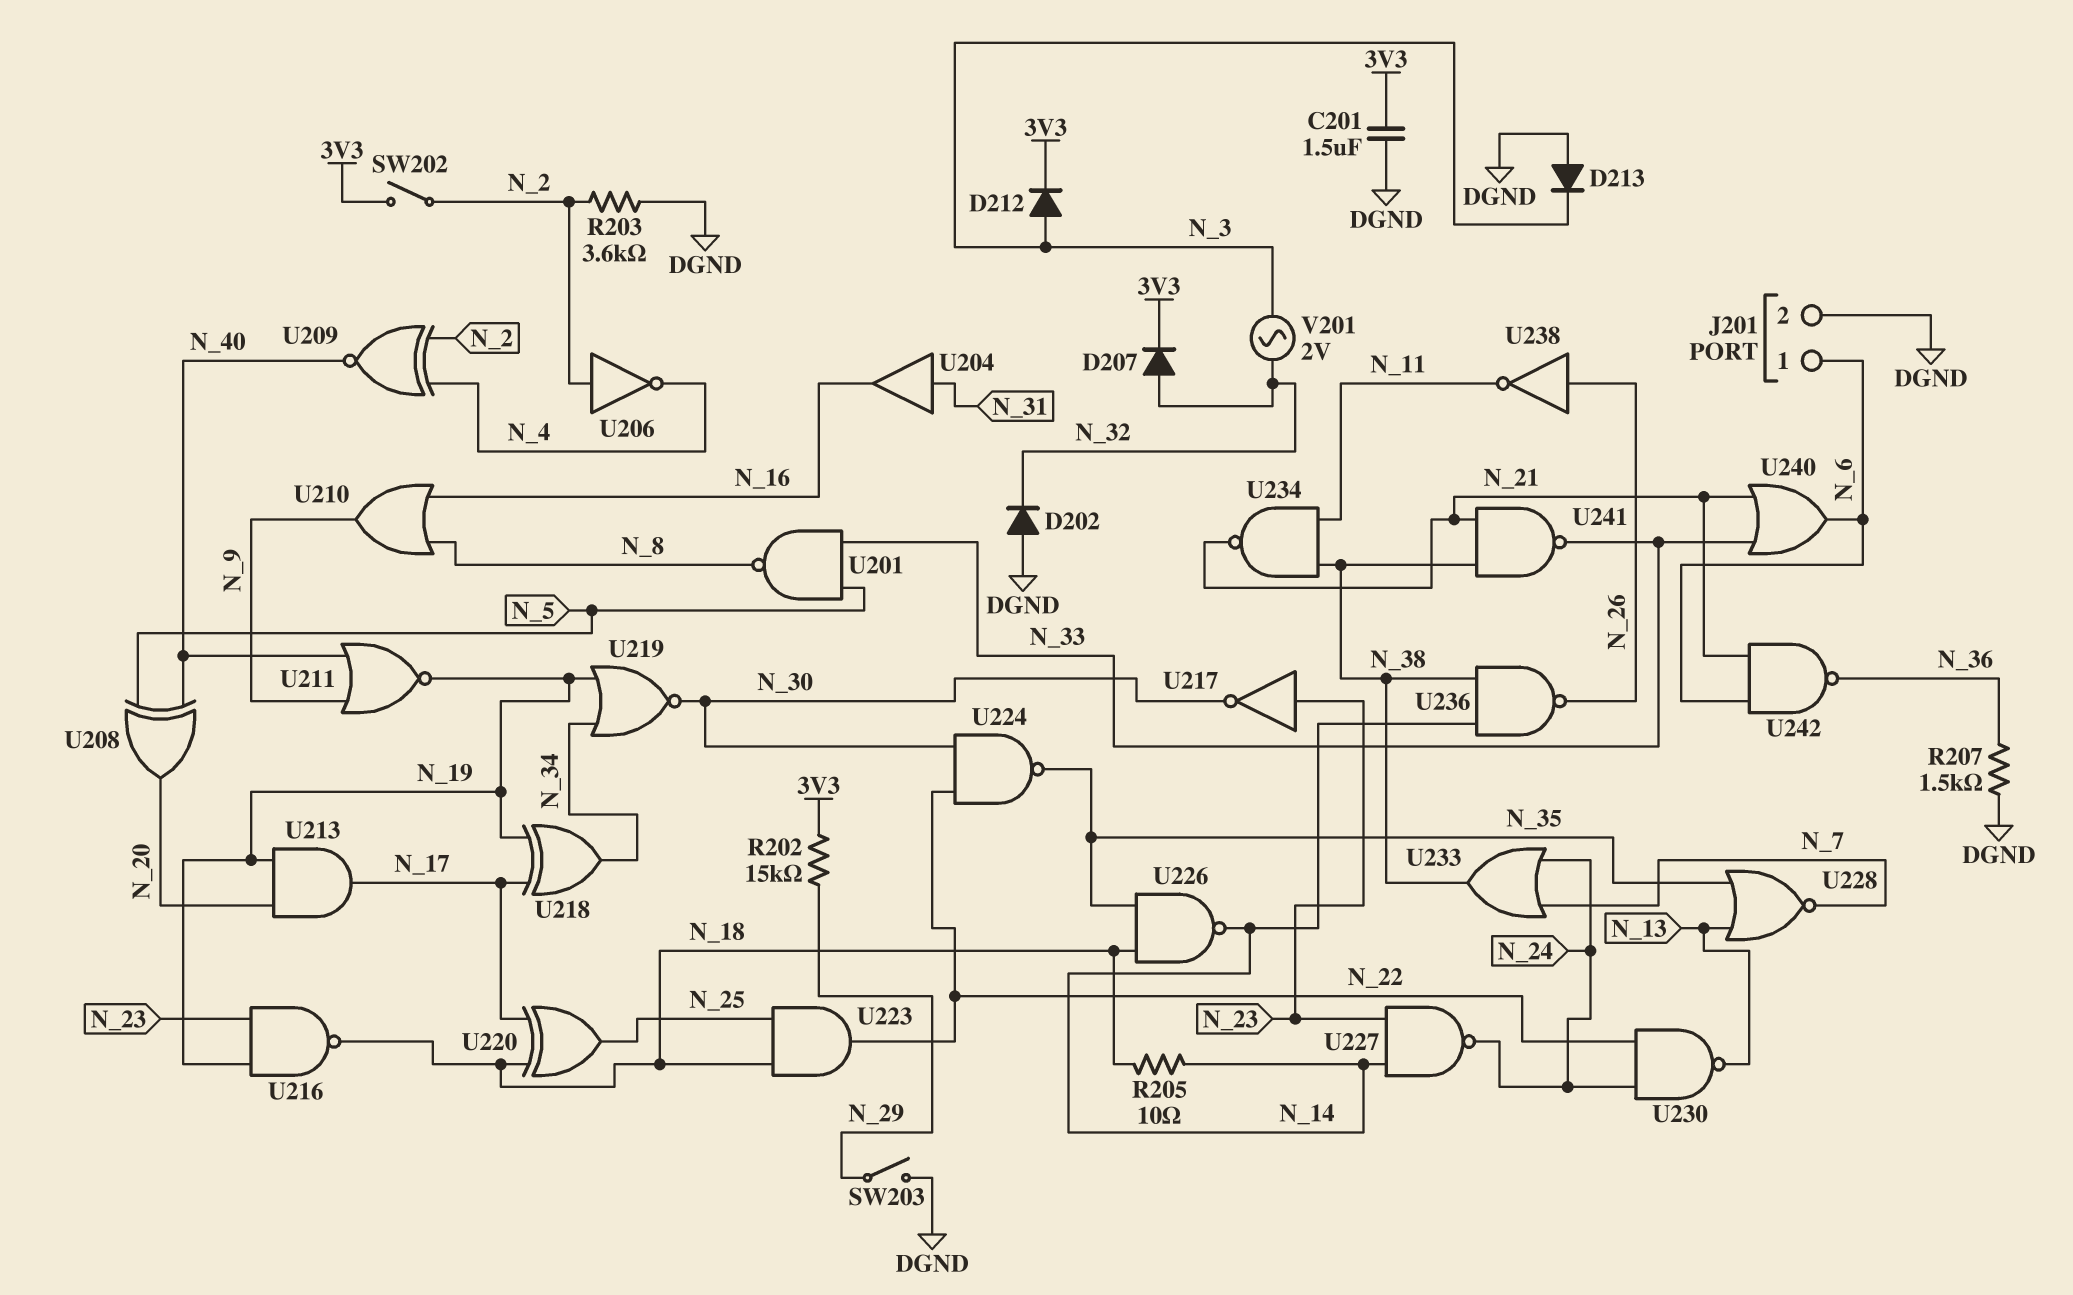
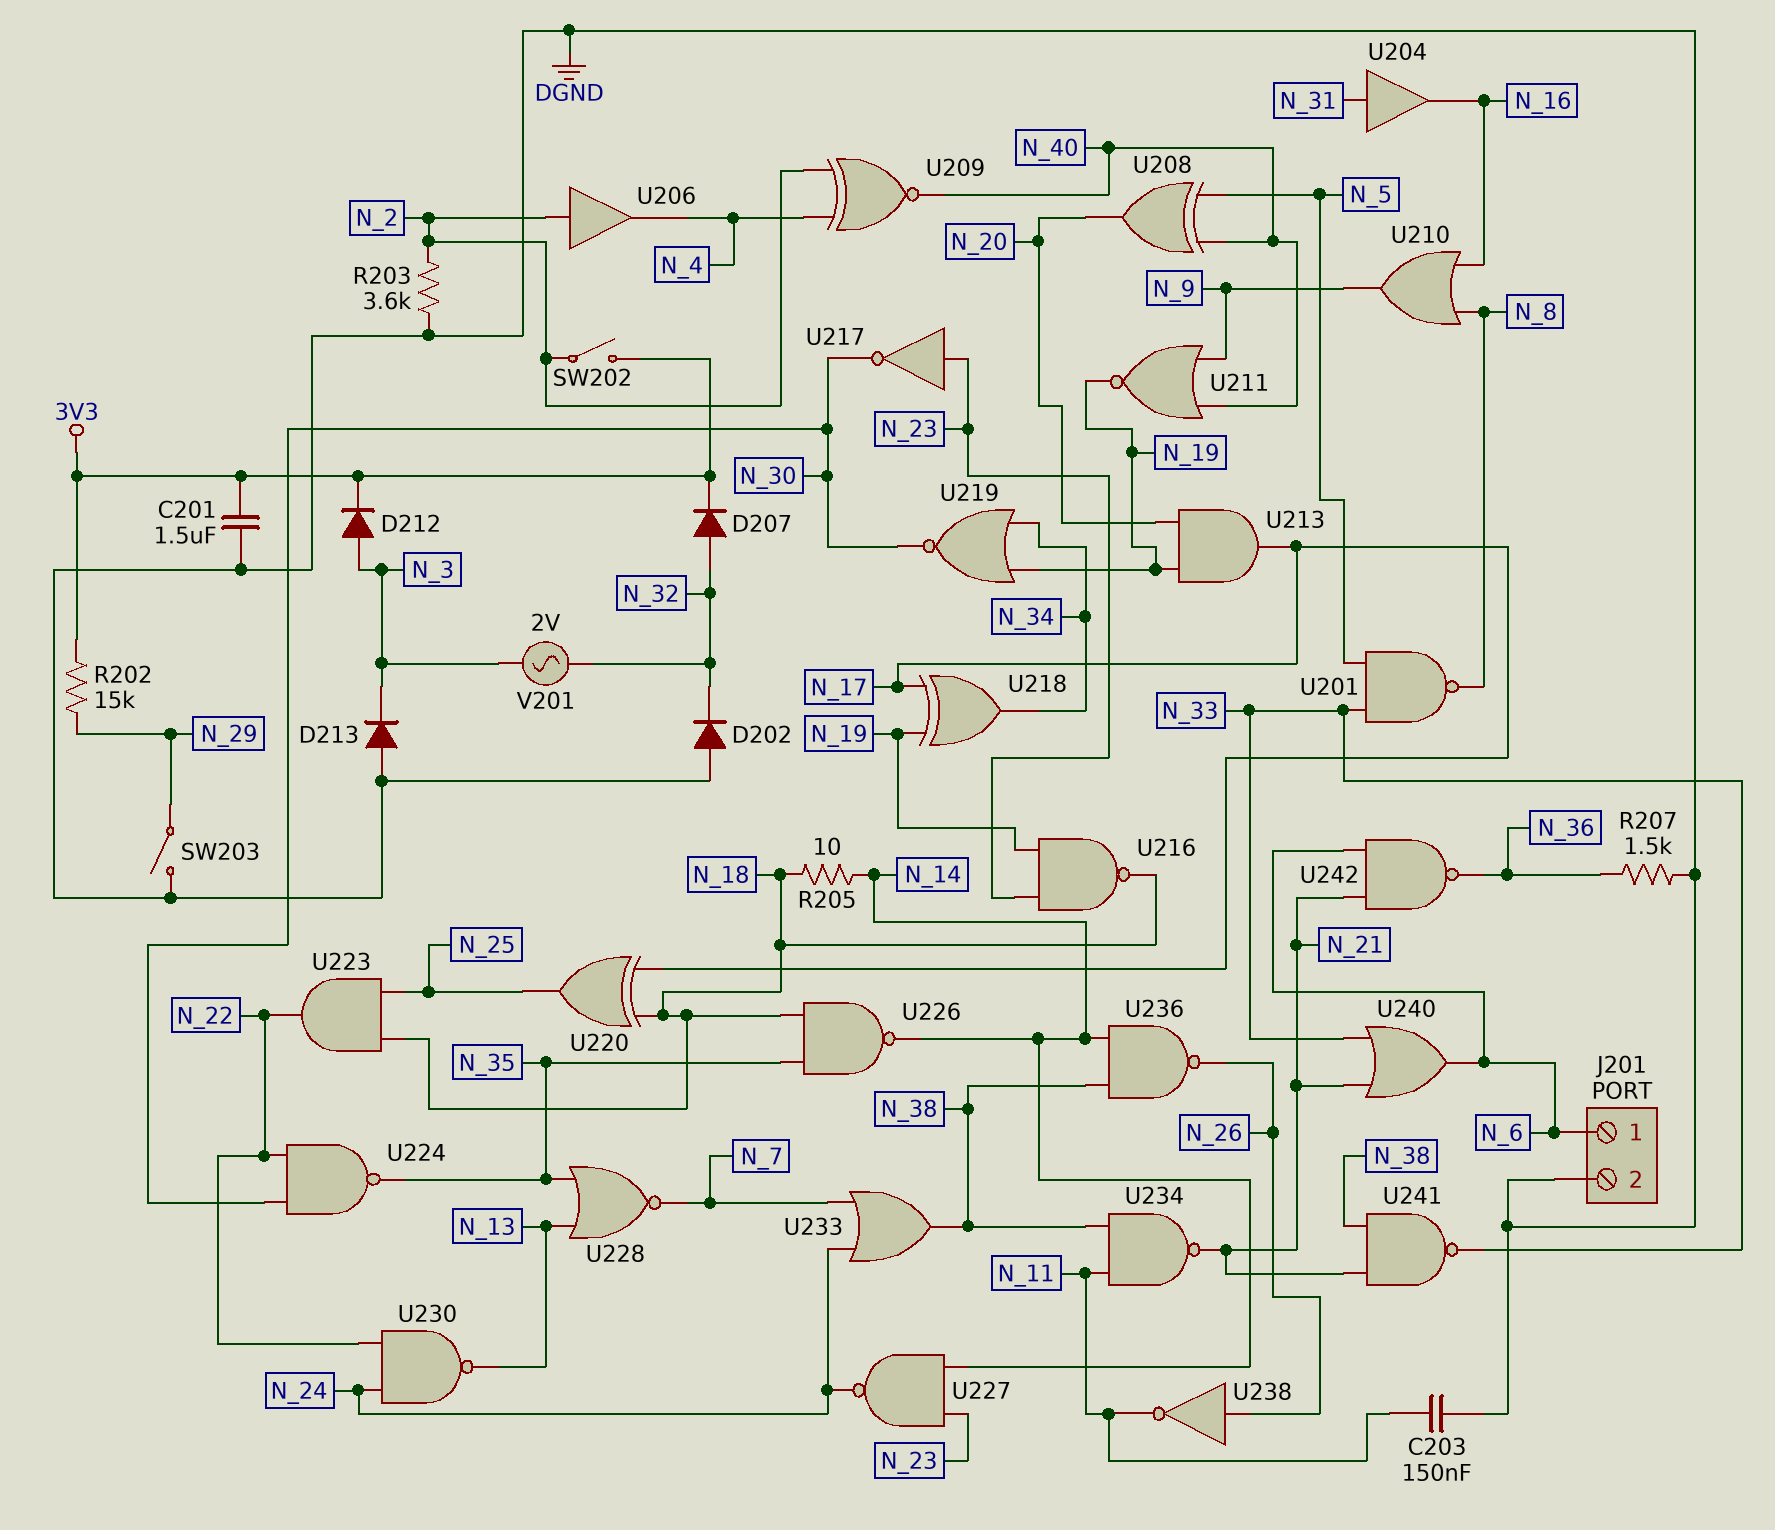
C203: none -> 150nF (DGND, N_11)
U206: NOT (in N_2, out N_4) -> buffer (in N_2, out N_4)

